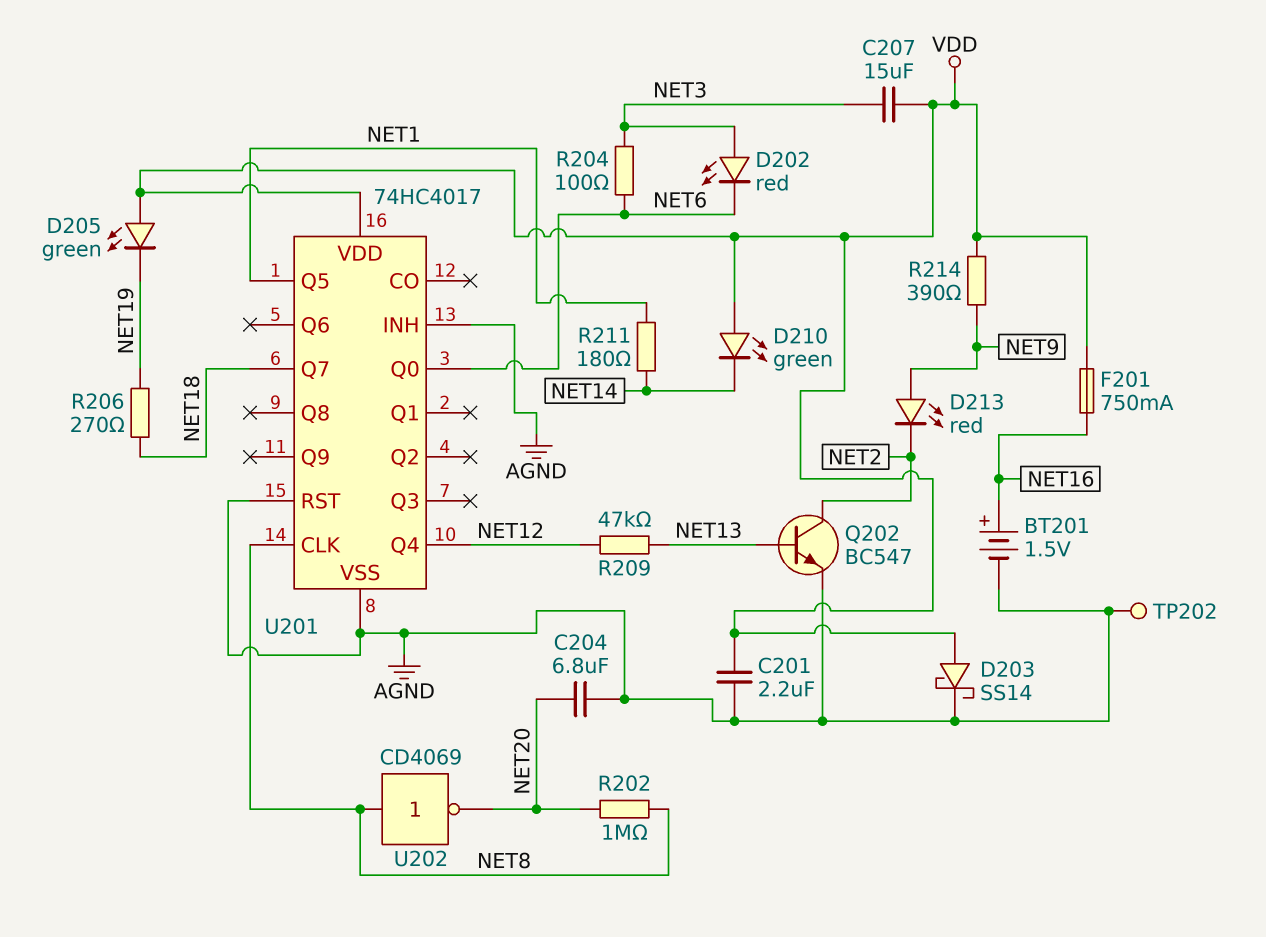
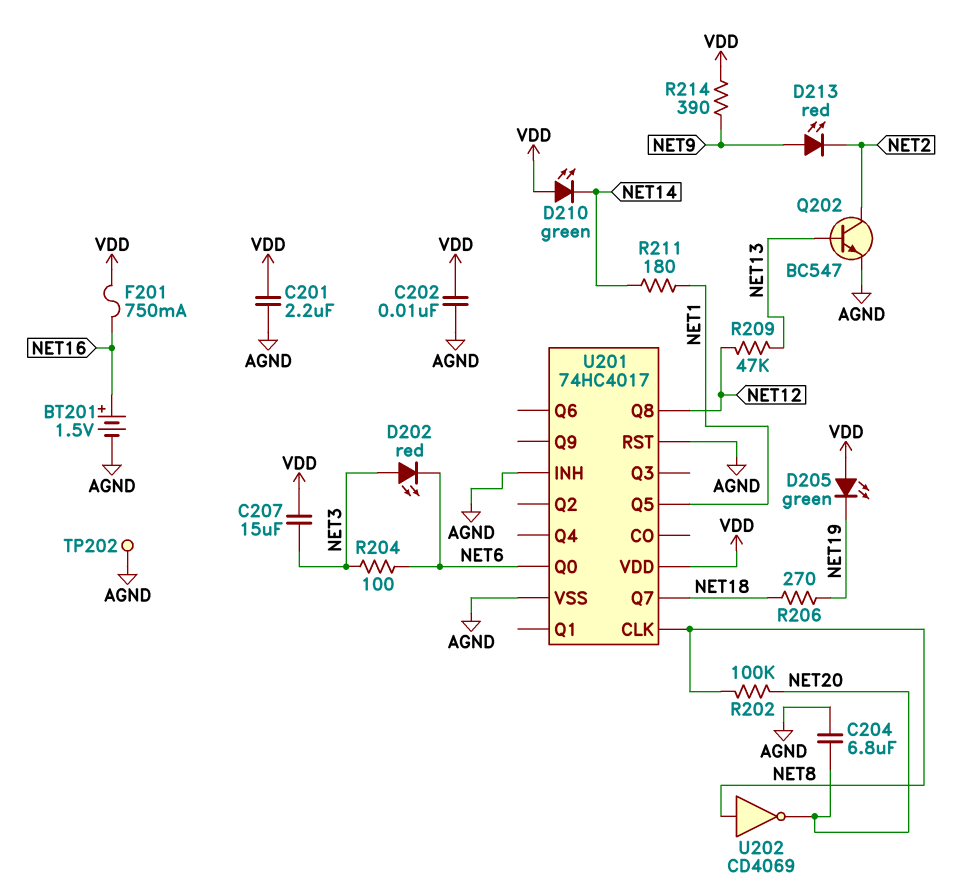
C202: none -> 10nF (AGND, VDD)
D203: schottky SS14 (A VDD, K AGND) -> none
R202: 1M (NET8, NET20) -> 100k (NET8, NET20)
U201 pin Q4: NET12 -> none
U201 pin Q8: none -> NET12

